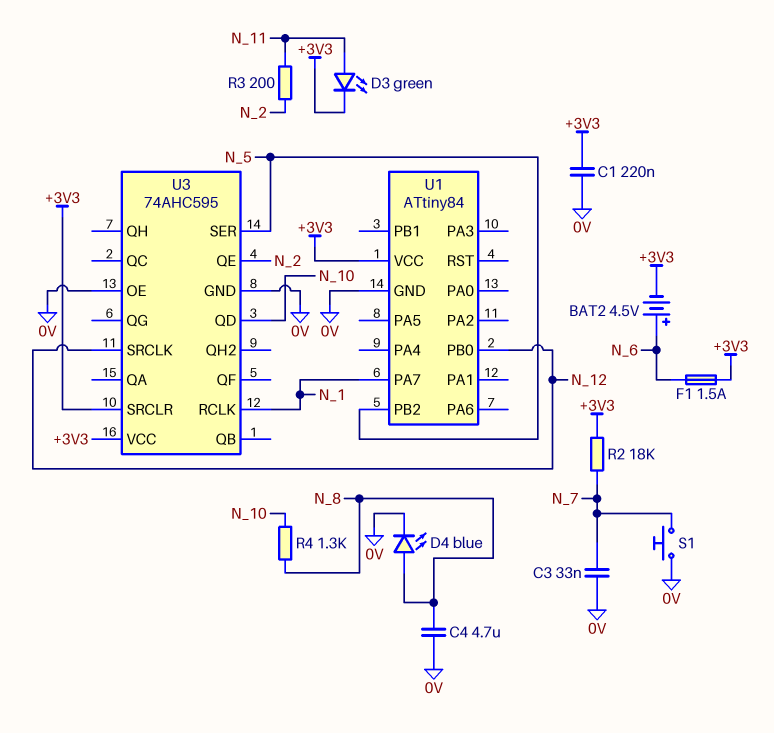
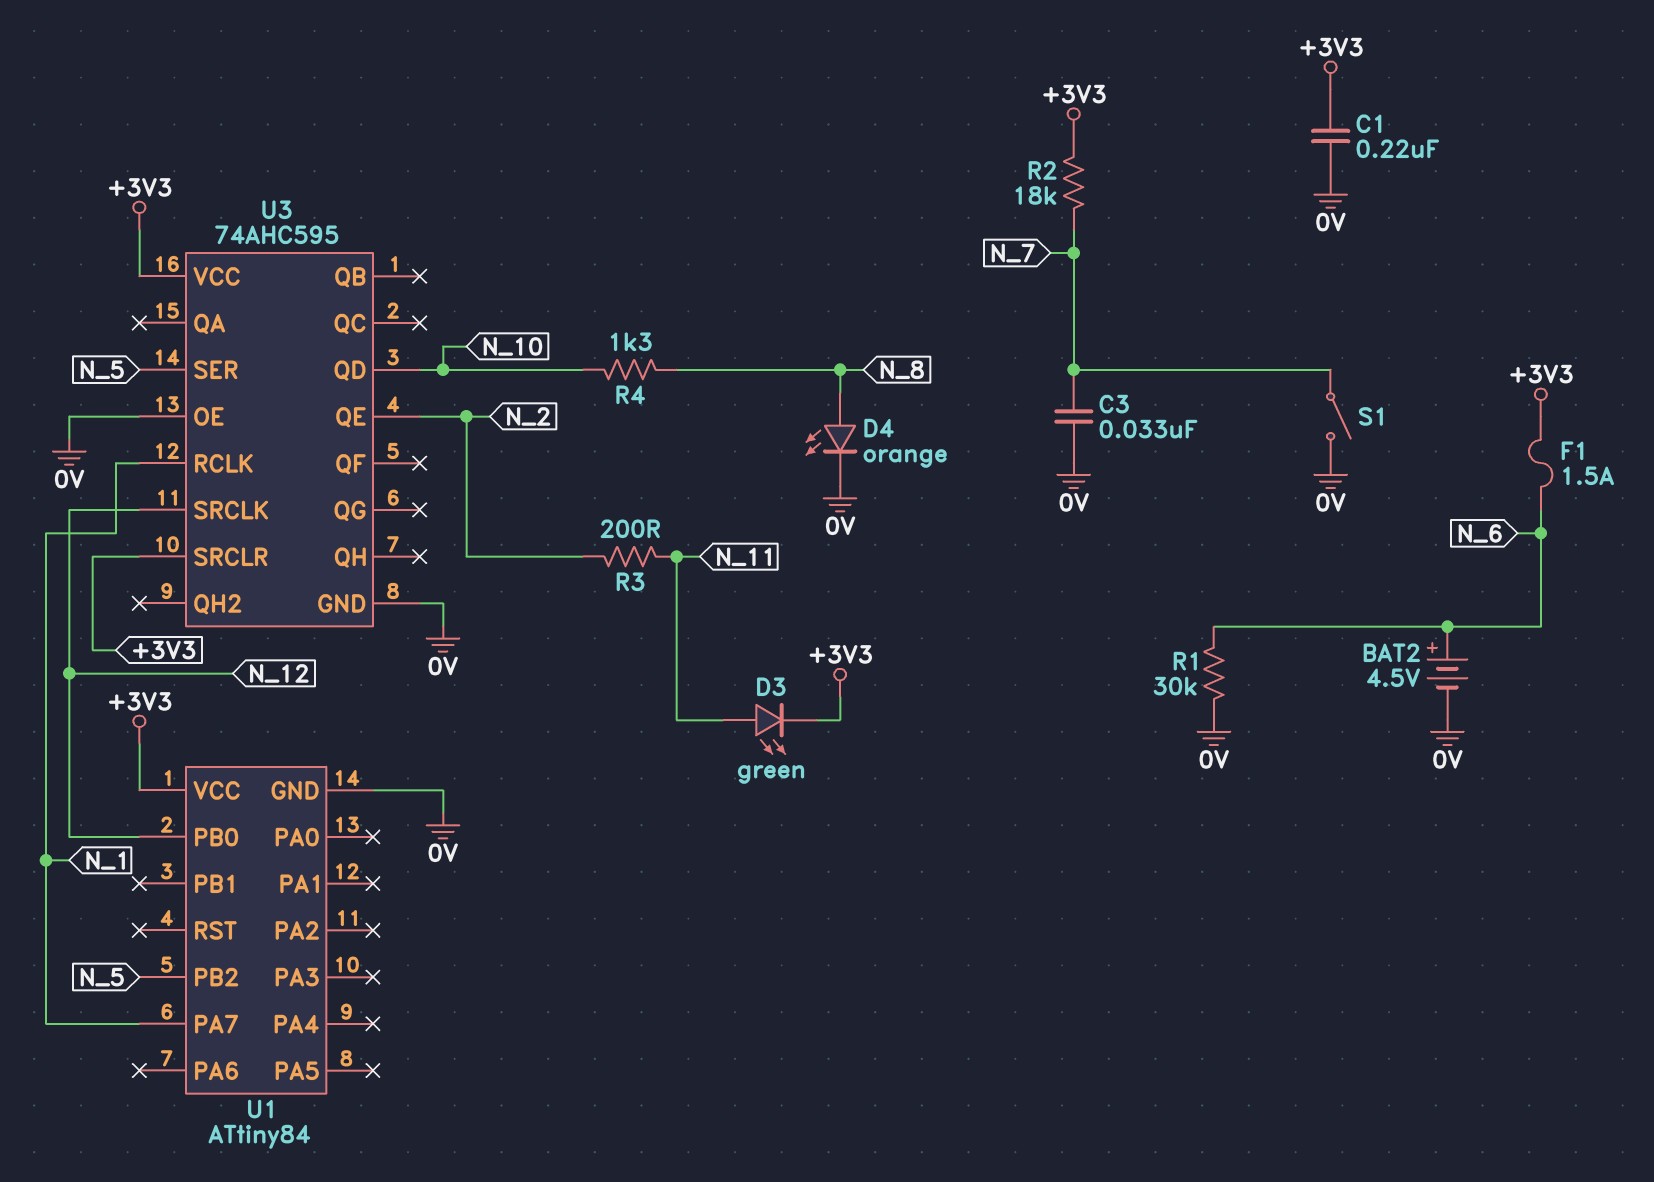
BAT2: 4.5V (plus N_6, minus +3V3) -> 4.5V (plus N_6, minus 0V)
C4: 4.7uF (0V, N_8) -> none
D4: LED blue (A N_8, K 0V) -> LED orange (A N_8, K 0V)
R1: none -> 30k (0V, N_6)
S1: button (0V, N_7) -> switch (0V, N_7)

